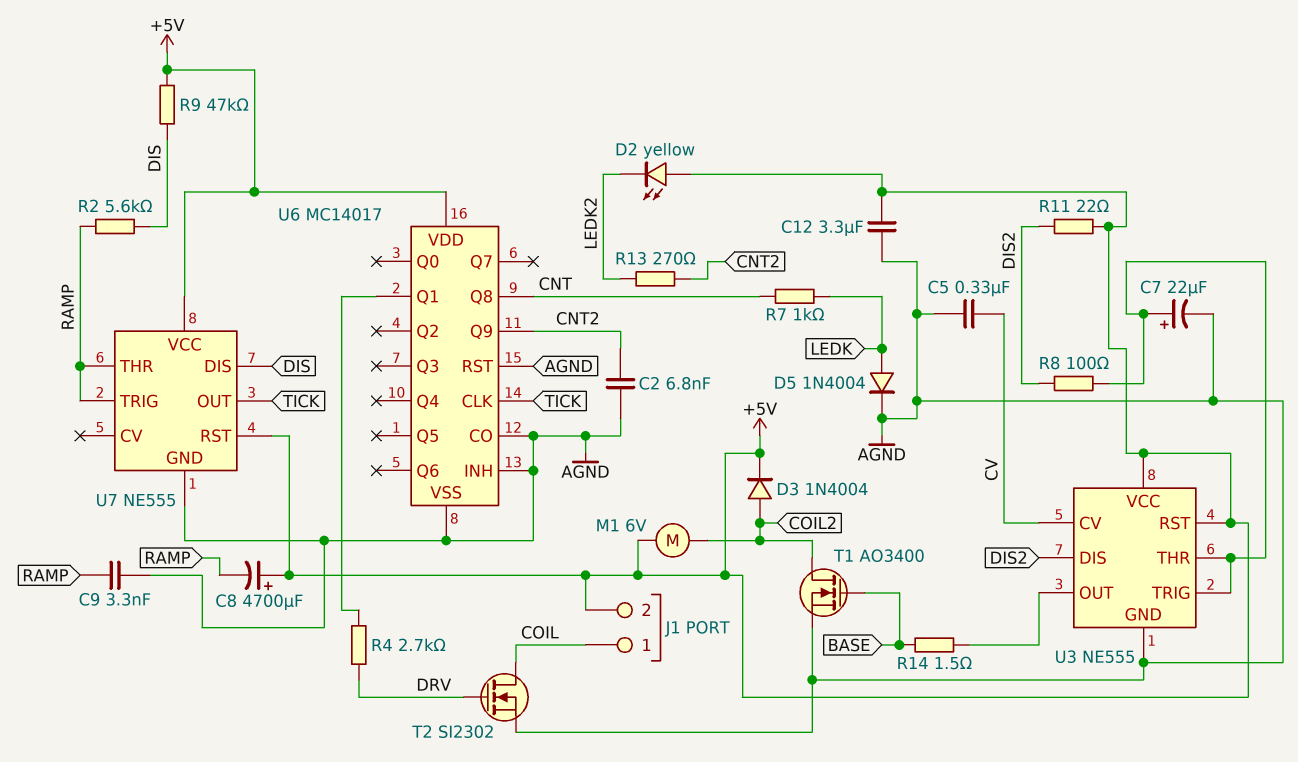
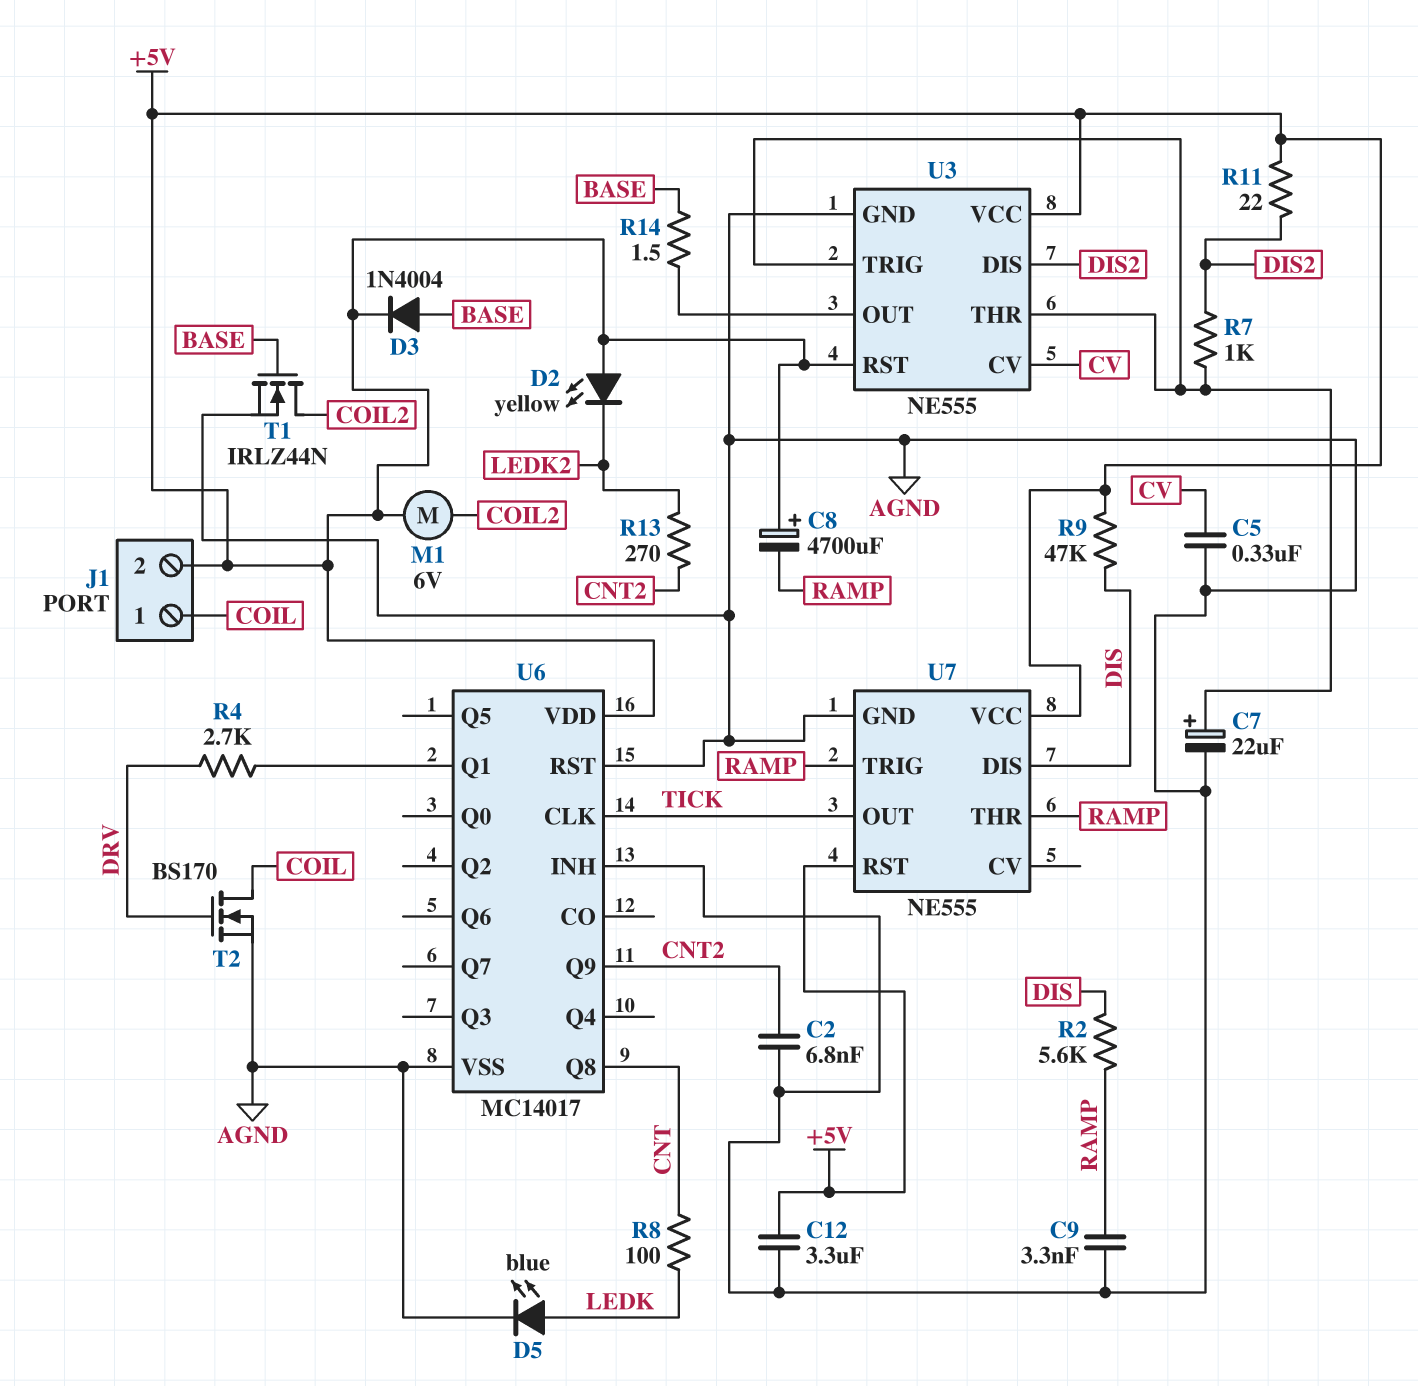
D3: diode 1N4004 (A COIL2, K +5V) -> diode 1N4004 (A BASE, K +5V)
D5: diode 1N4004 (A LEDK, K AGND) -> LED blue (A LEDK, K AGND)
R7: 1k (CNT, LEDK) -> 1k (DIS2, U3/THR)
R8: 100 (DIS2, U3/THR) -> 100 (CNT, LEDK)
T1: NMOS AO3400 (G BASE, D COIL2, S AGND) -> NMOS IRLZ44N (G BASE, D COIL2, S AGND)
T2: NMOS SI2302 (G DRV, D COIL, S AGND) -> NMOS BS170 (G DRV, D COIL, S AGND)
U6 pin CO: AGND -> none

